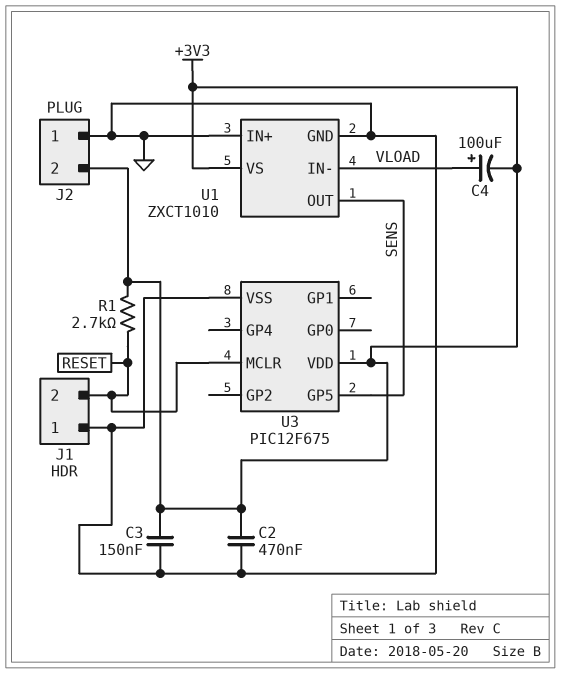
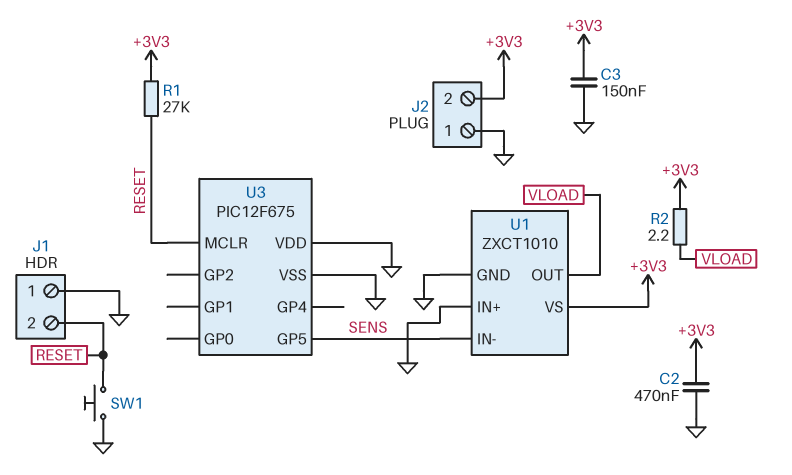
C4: 100uF (plus VLOAD, minus +3V3) -> none
R1: 2.7k (+3V3, RESET) -> 27k (+3V3, RESET)
R2: none -> 2.2 (+3V3, VLOAD)
SW1: none -> button (GND, RESET)
U1 pin IN-: VLOAD -> SENS
U1 pin OUT: SENS -> VLOAD
U3 pin VDD: +3V3 -> GND

